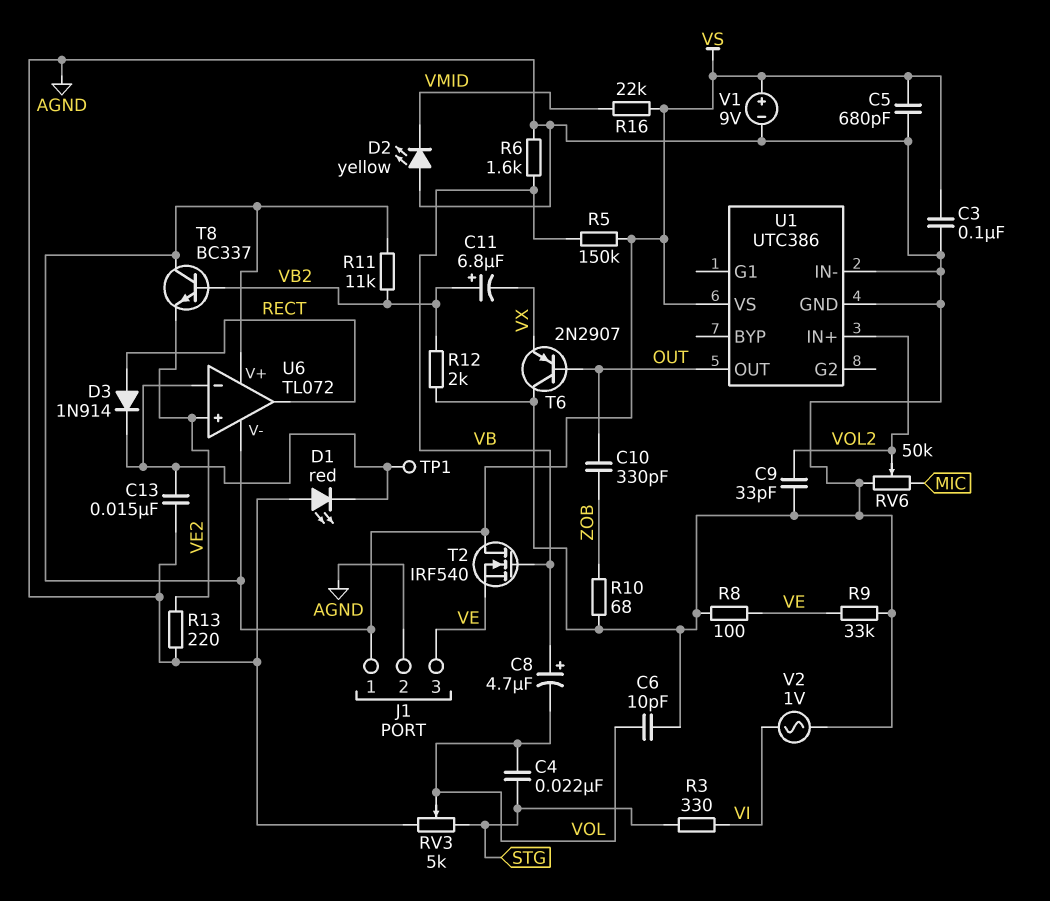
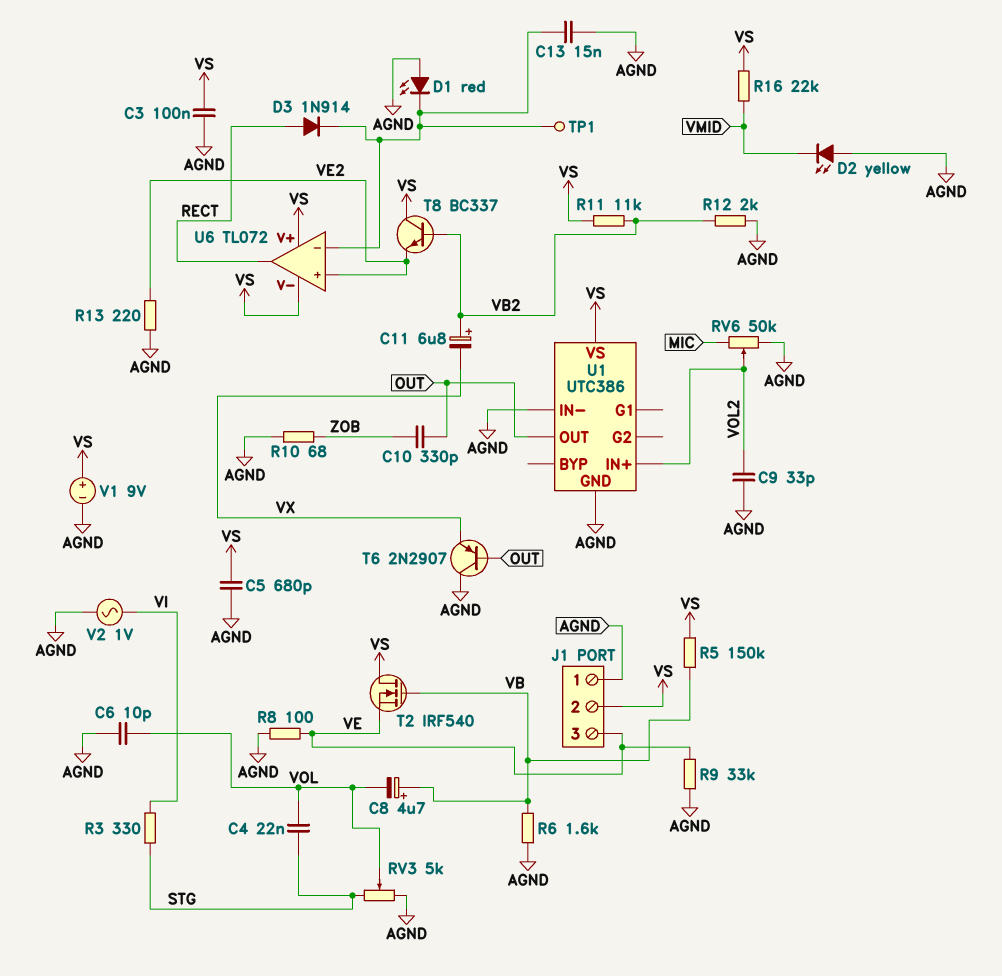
J1 pin 1: VS -> AGND
J1 pin 2: AGND -> VS

